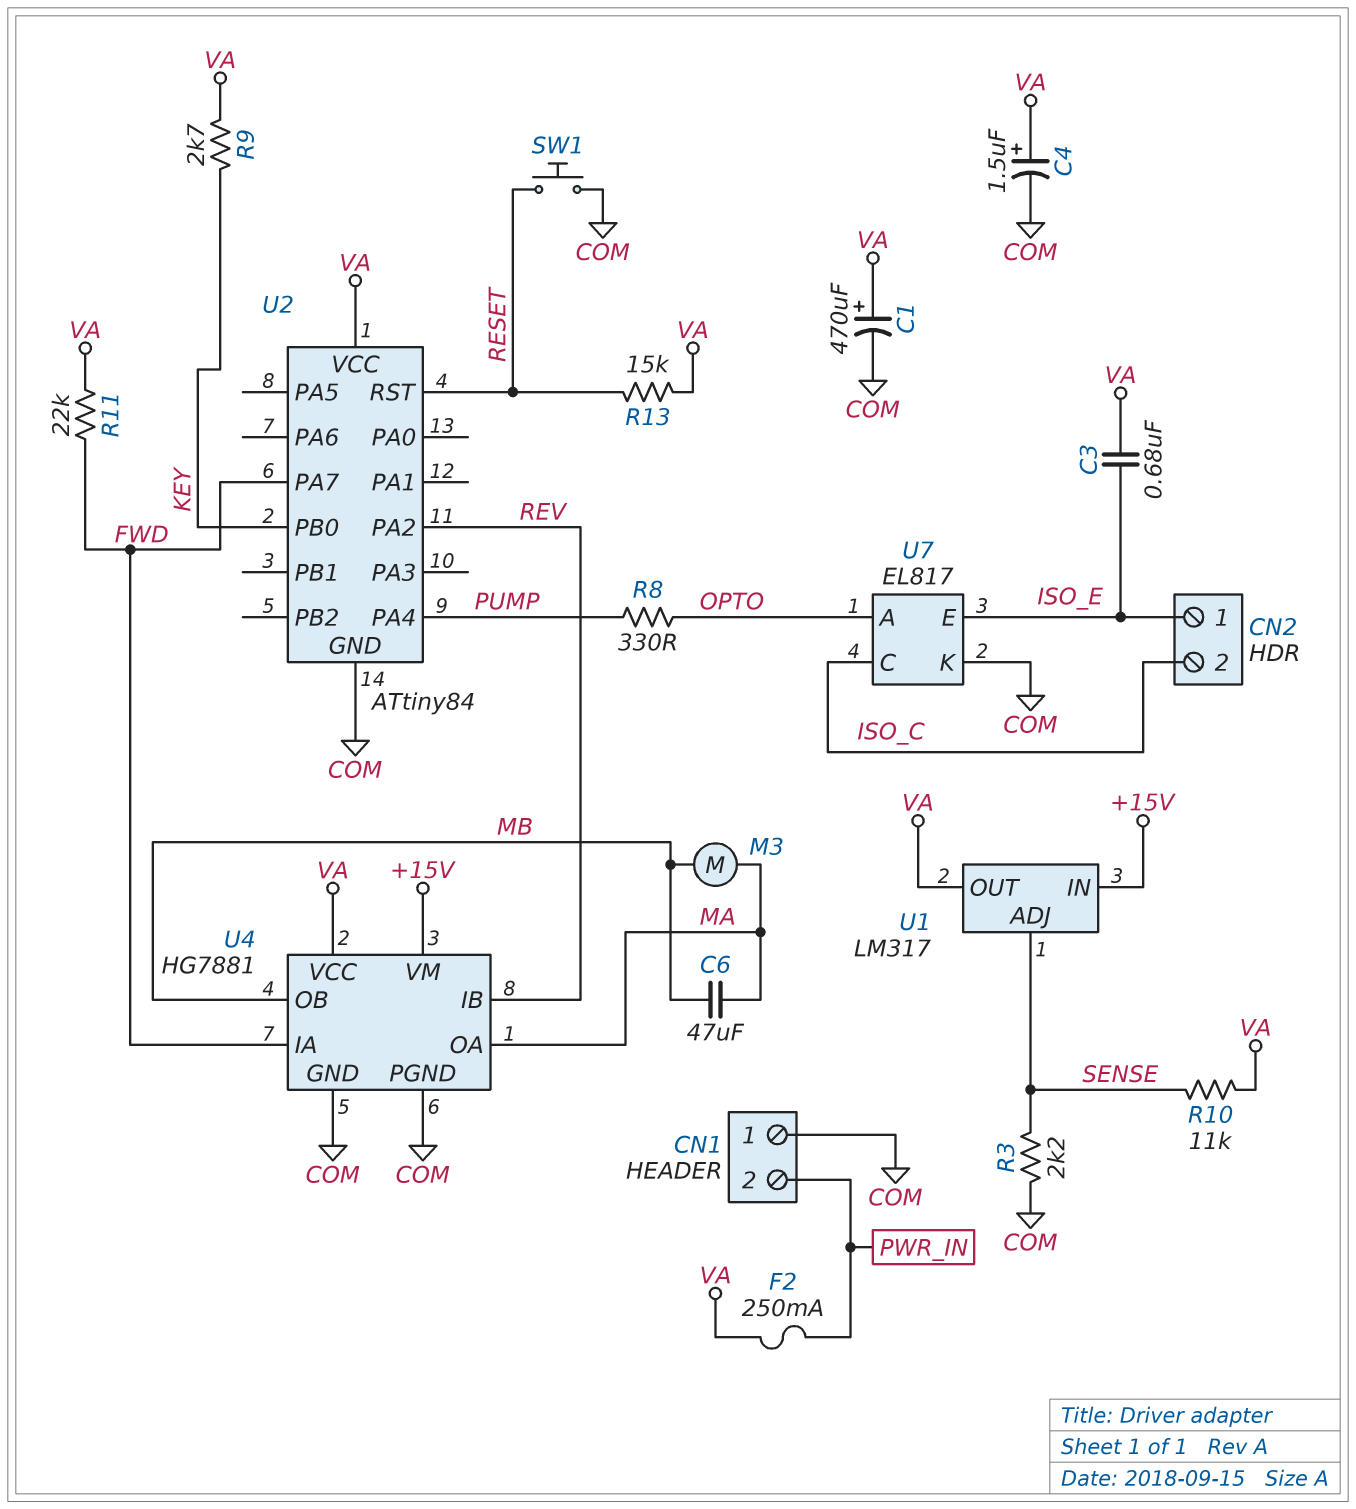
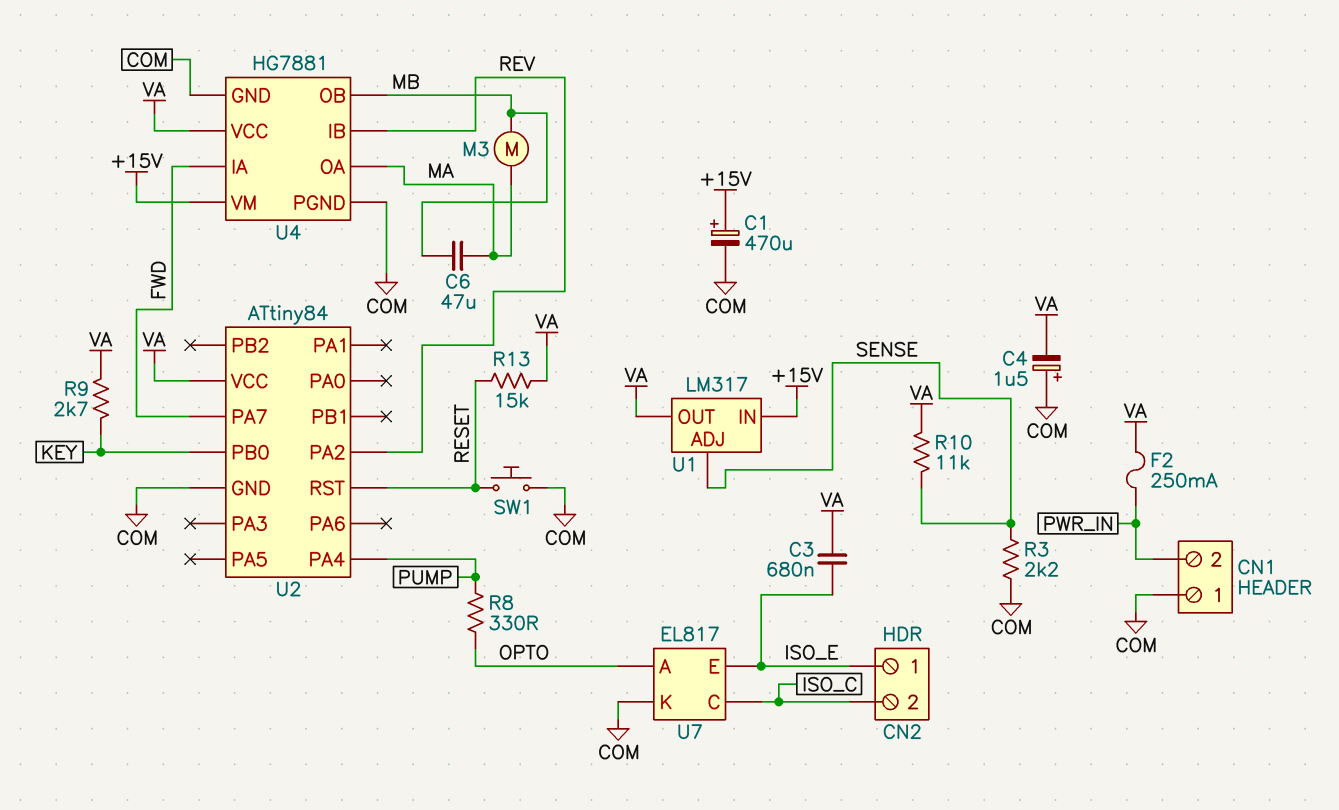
C1: 470uF (plus VA, minus COM) -> 470uF (plus +15V, minus COM)
C4: 1.5uF (plus VA, minus COM) -> 1.5uF (plus COM, minus VA)
R11: 22k (FWD, VA) -> none

